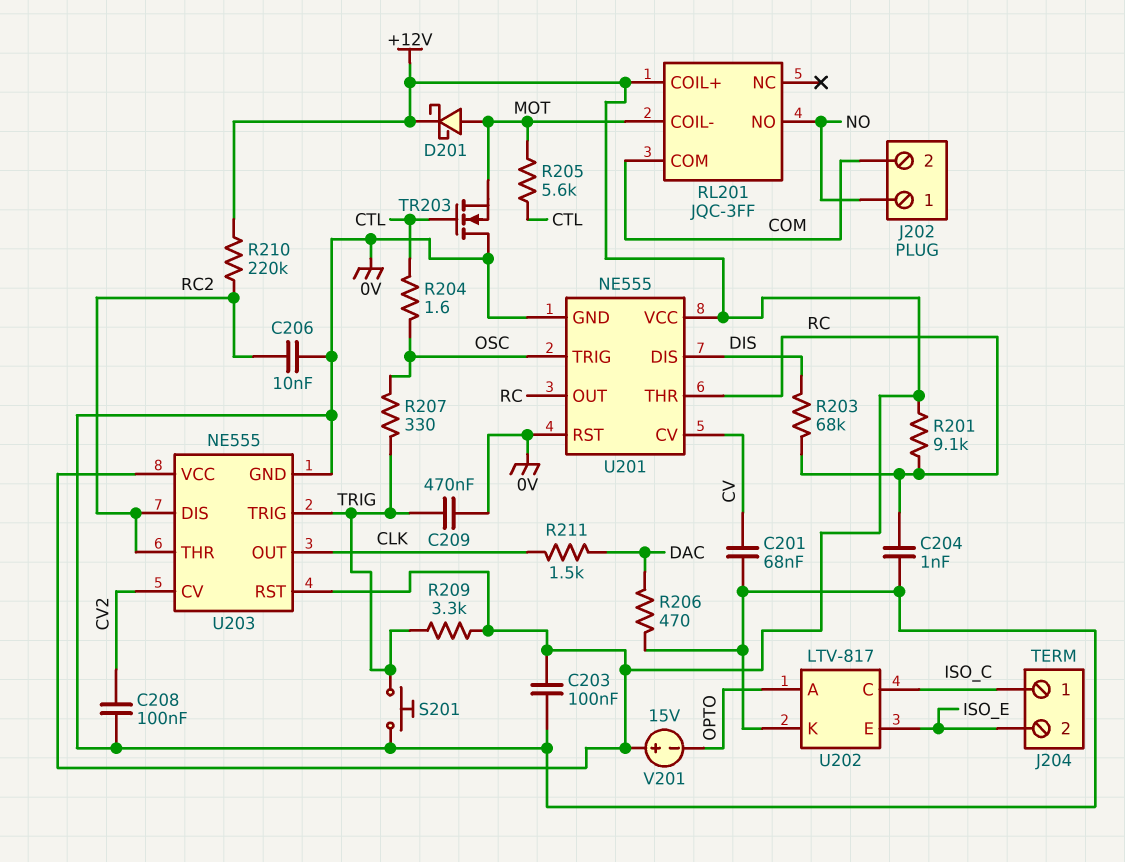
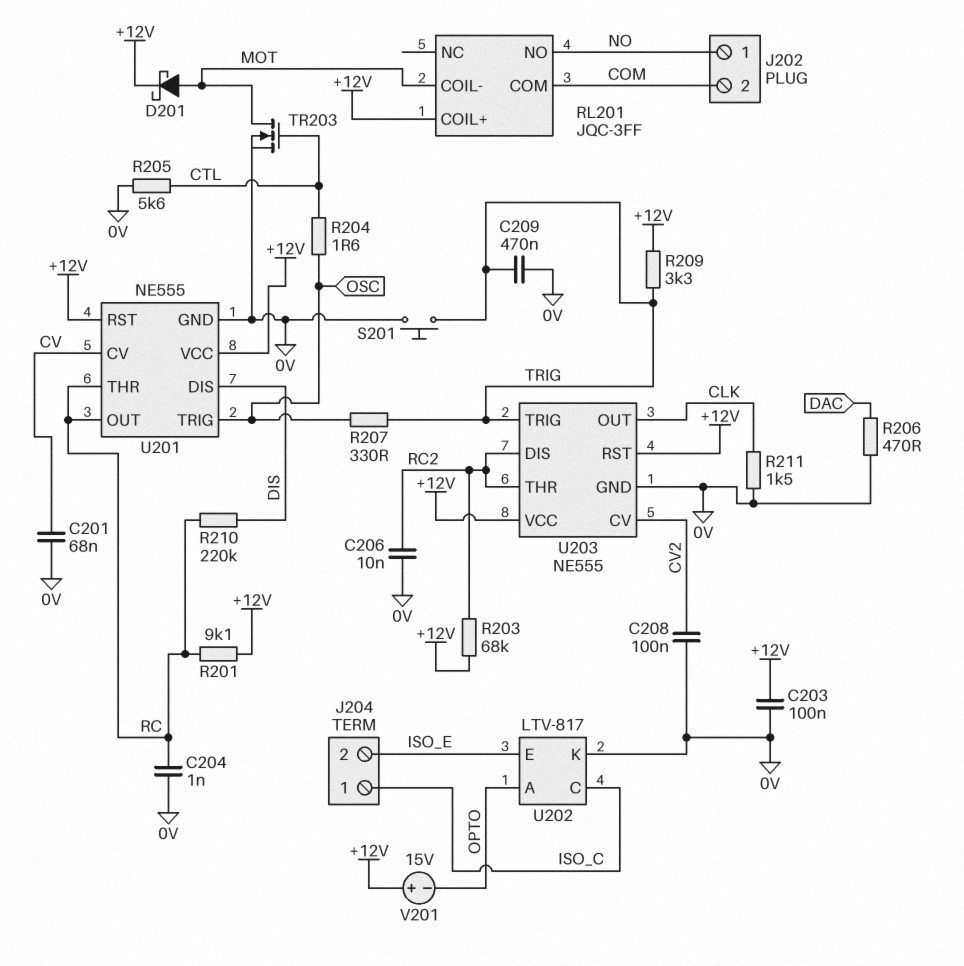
R203: 68k (DIS, RC) -> 68k (+12V, RC2)
R205: 5.6k (CTL, MOT) -> 5.6k (0V, CTL)
R210: 220k (+12V, RC2) -> 220k (DIS, RC)
R211: 1.5k (CLK, DAC) -> 1.5k (0V, CLK)
TR203: NMOS (G CTL, D 0V, S MOT) -> NMOS (G CTL, D MOT, S 0V)
U201 pin RST: 0V -> +12V

